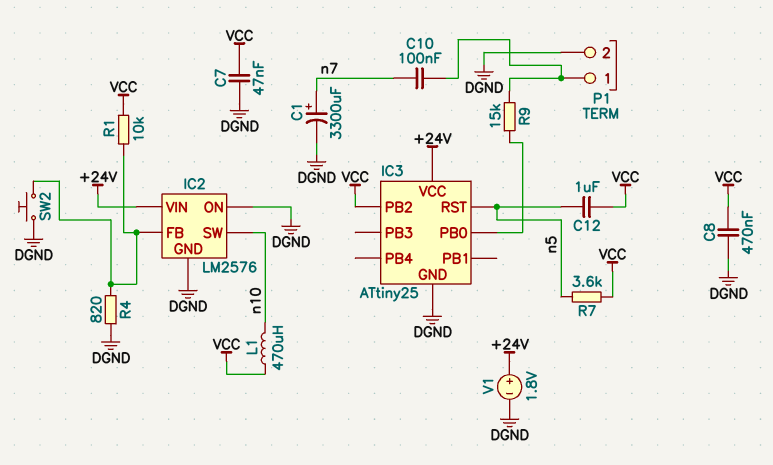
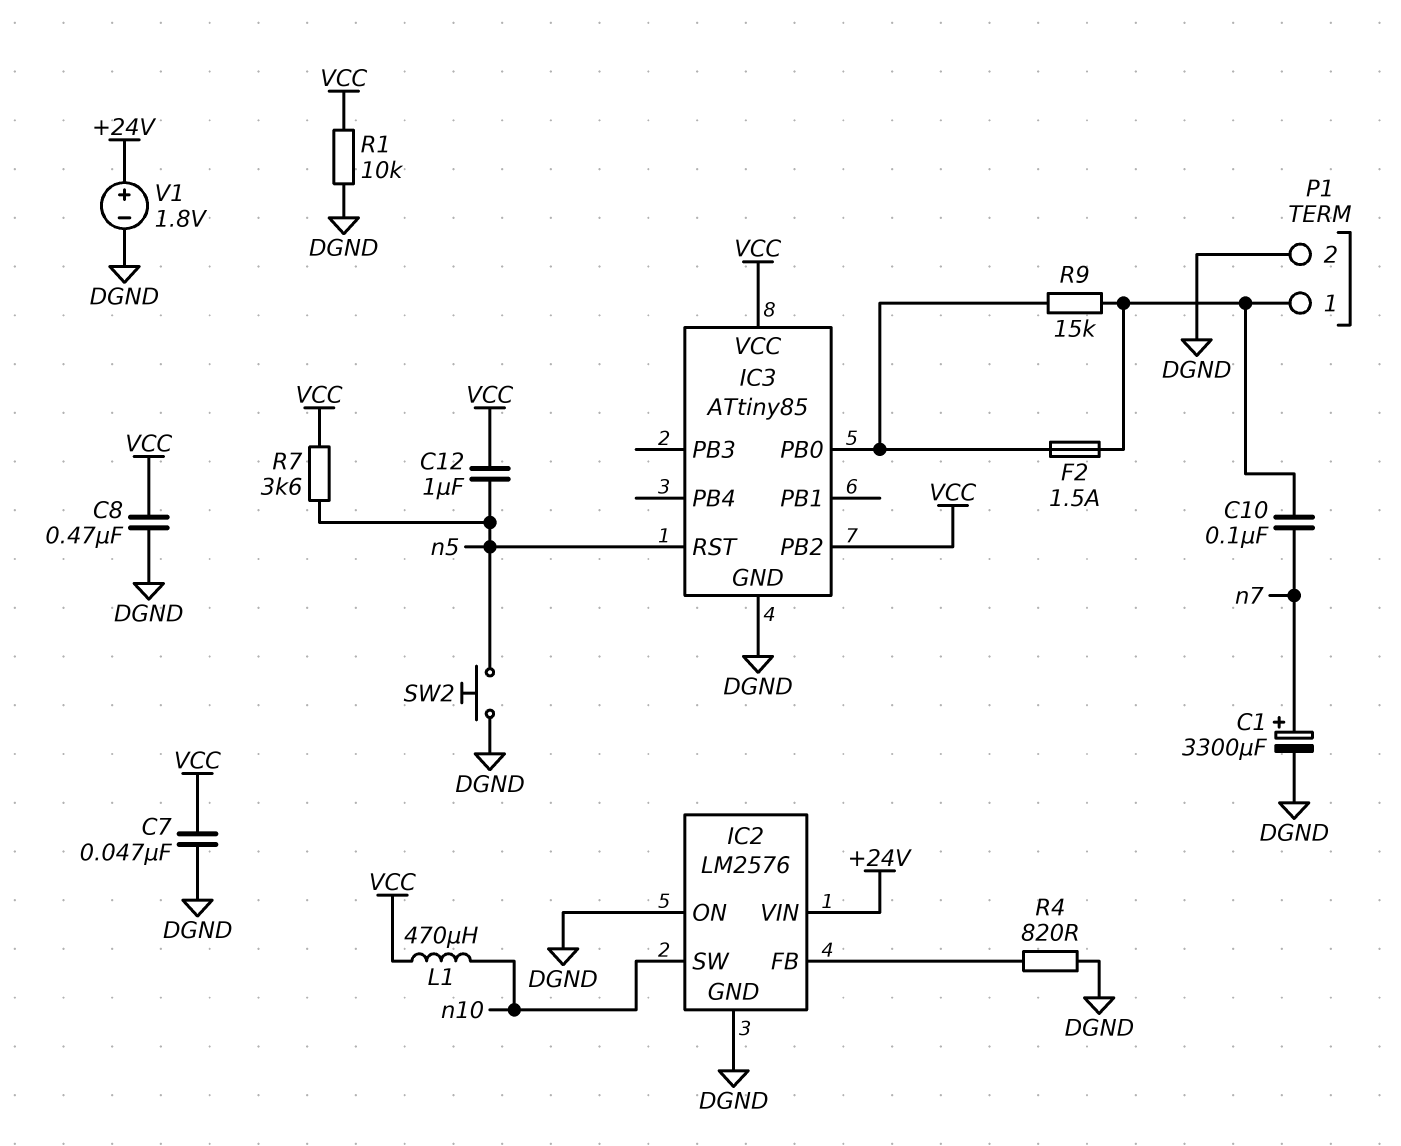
F2: none -> 1.5A (IC3/PB0, P1/1)
IC3: ATtiny25 -> ATtiny85
IC3 pin VCC: +24V -> VCC
R1: 10k (IC2/FB, VCC) -> 10k (DGND, VCC)
SW2: button (DGND, IC2/FB) -> button (DGND, n5)

